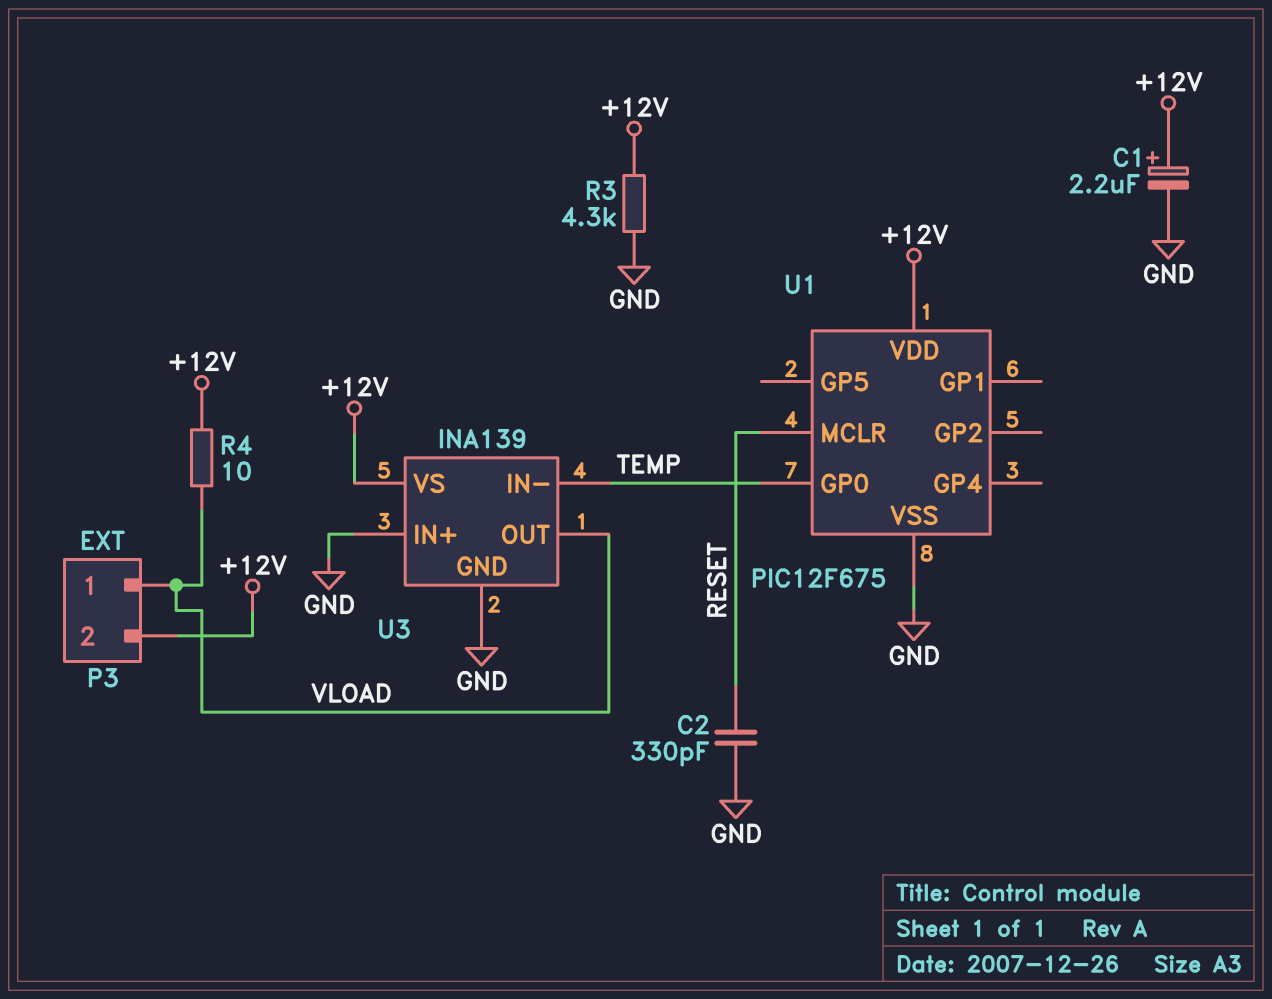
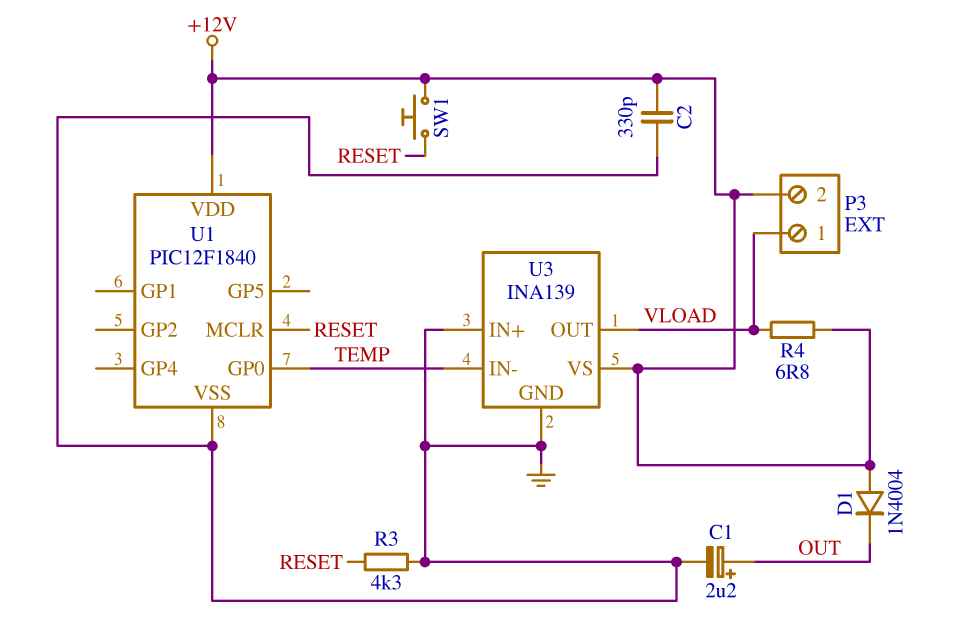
C1: 2.2uF (plus +12V, minus GND) -> 2.2uF (plus OUT, minus GND)
C2: 330pF (GND, RESET) -> 330pF (+12V, GND)
D1: none -> diode 1N4004 (A +12V, K OUT)
R3: 4.3k (+12V, GND) -> 4.3k (GND, RESET)
R4: 10 (+12V, VLOAD) -> 6.8 (+12V, VLOAD)
SW1: none -> button (+12V, RESET)
U1: PIC12F675 -> PIC12F1840

